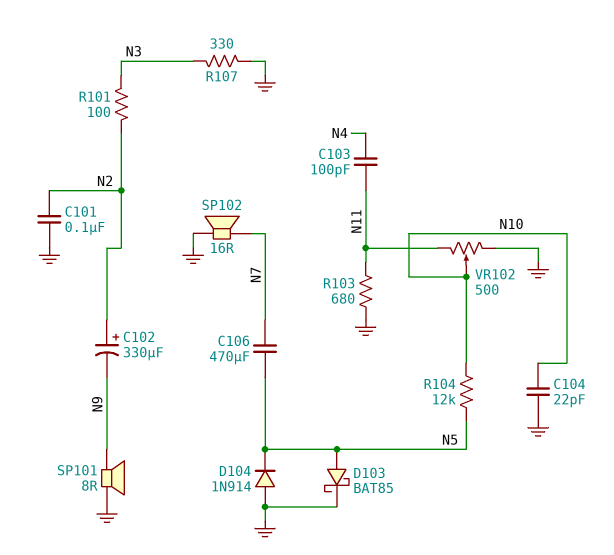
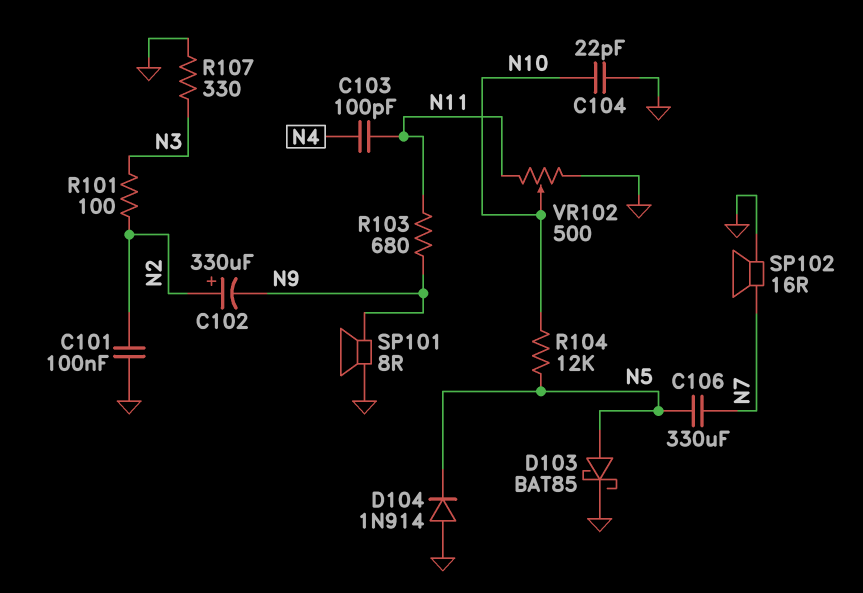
C106: 470uF (N5, N7) -> 330uF (N5, N7)
R103: 680 (GND, N11) -> 680 (N9, N11)

